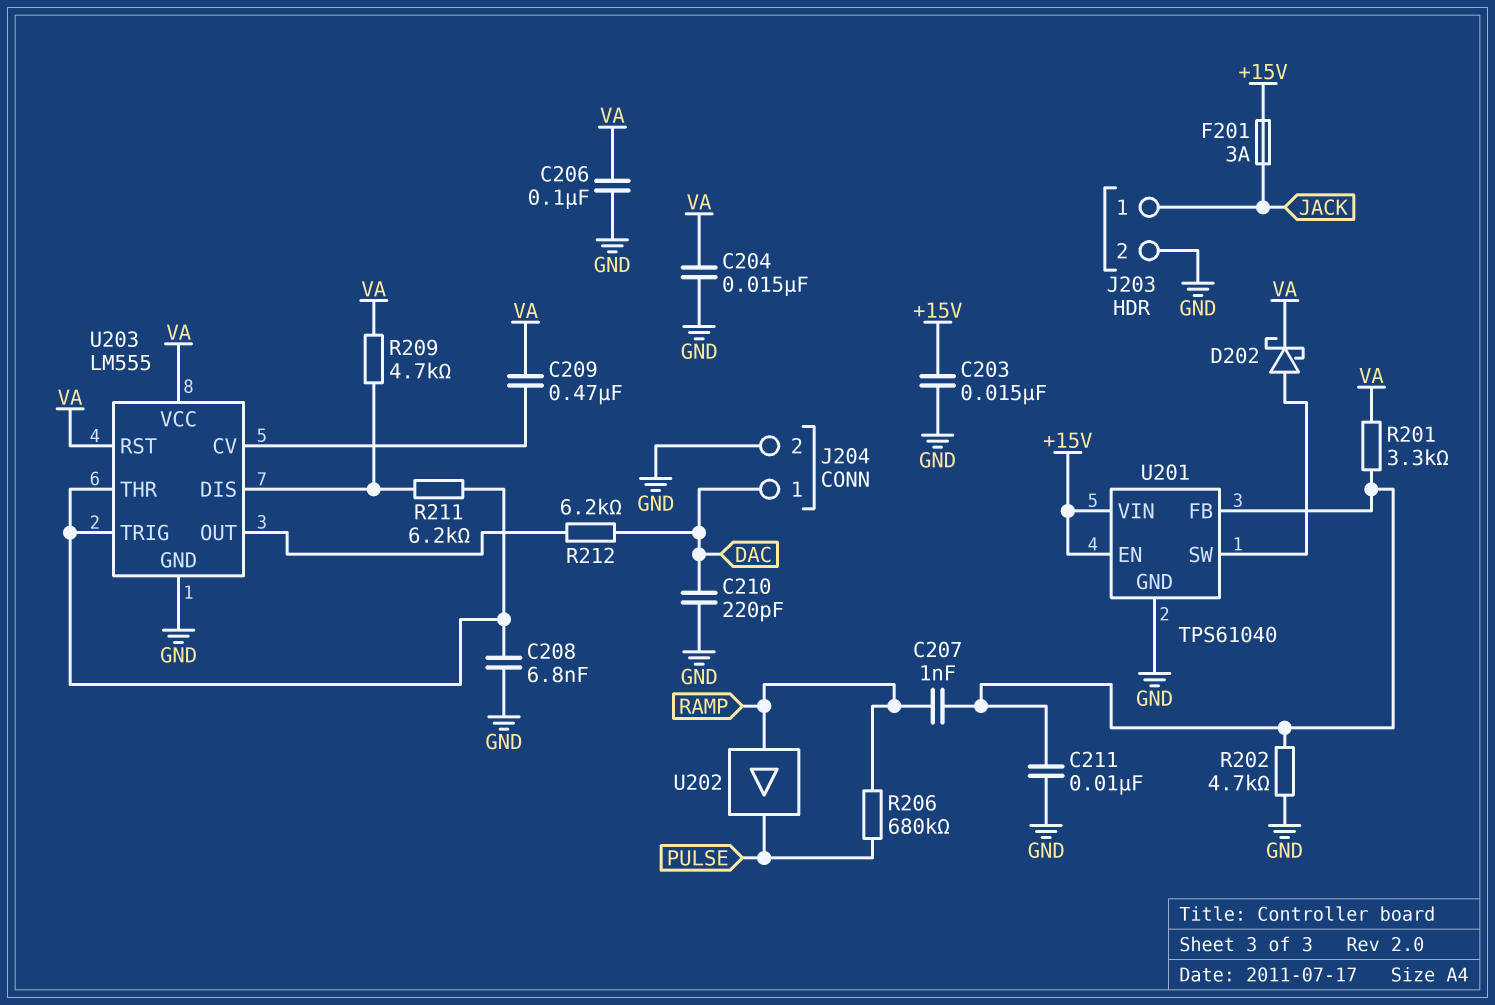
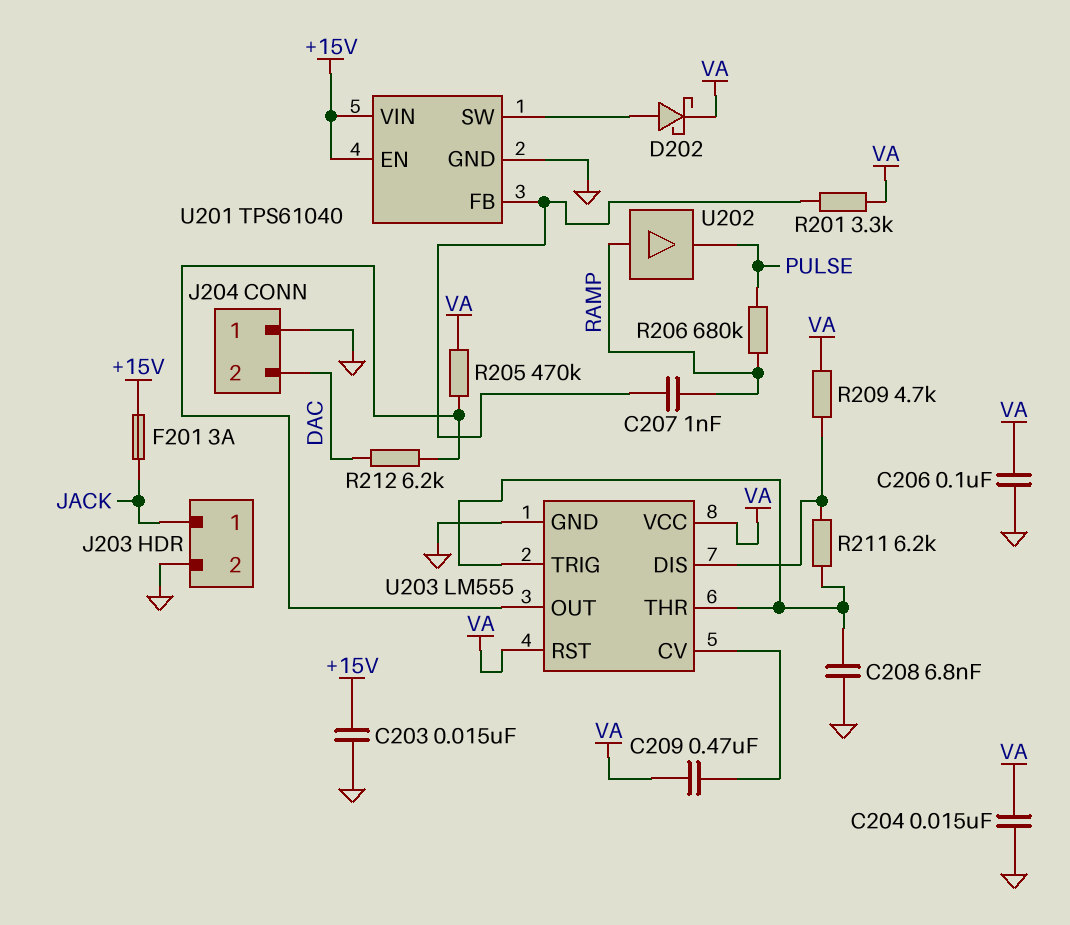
C210: 220pF (DAC, GND) -> none
C211: 10nF (GND, U201/FB) -> none
J204 pin 1: DAC -> GND
J204 pin 2: GND -> DAC
R202: 4.7k (GND, U201/FB) -> none
R205: none -> 470k (U203/OUT, VA)

